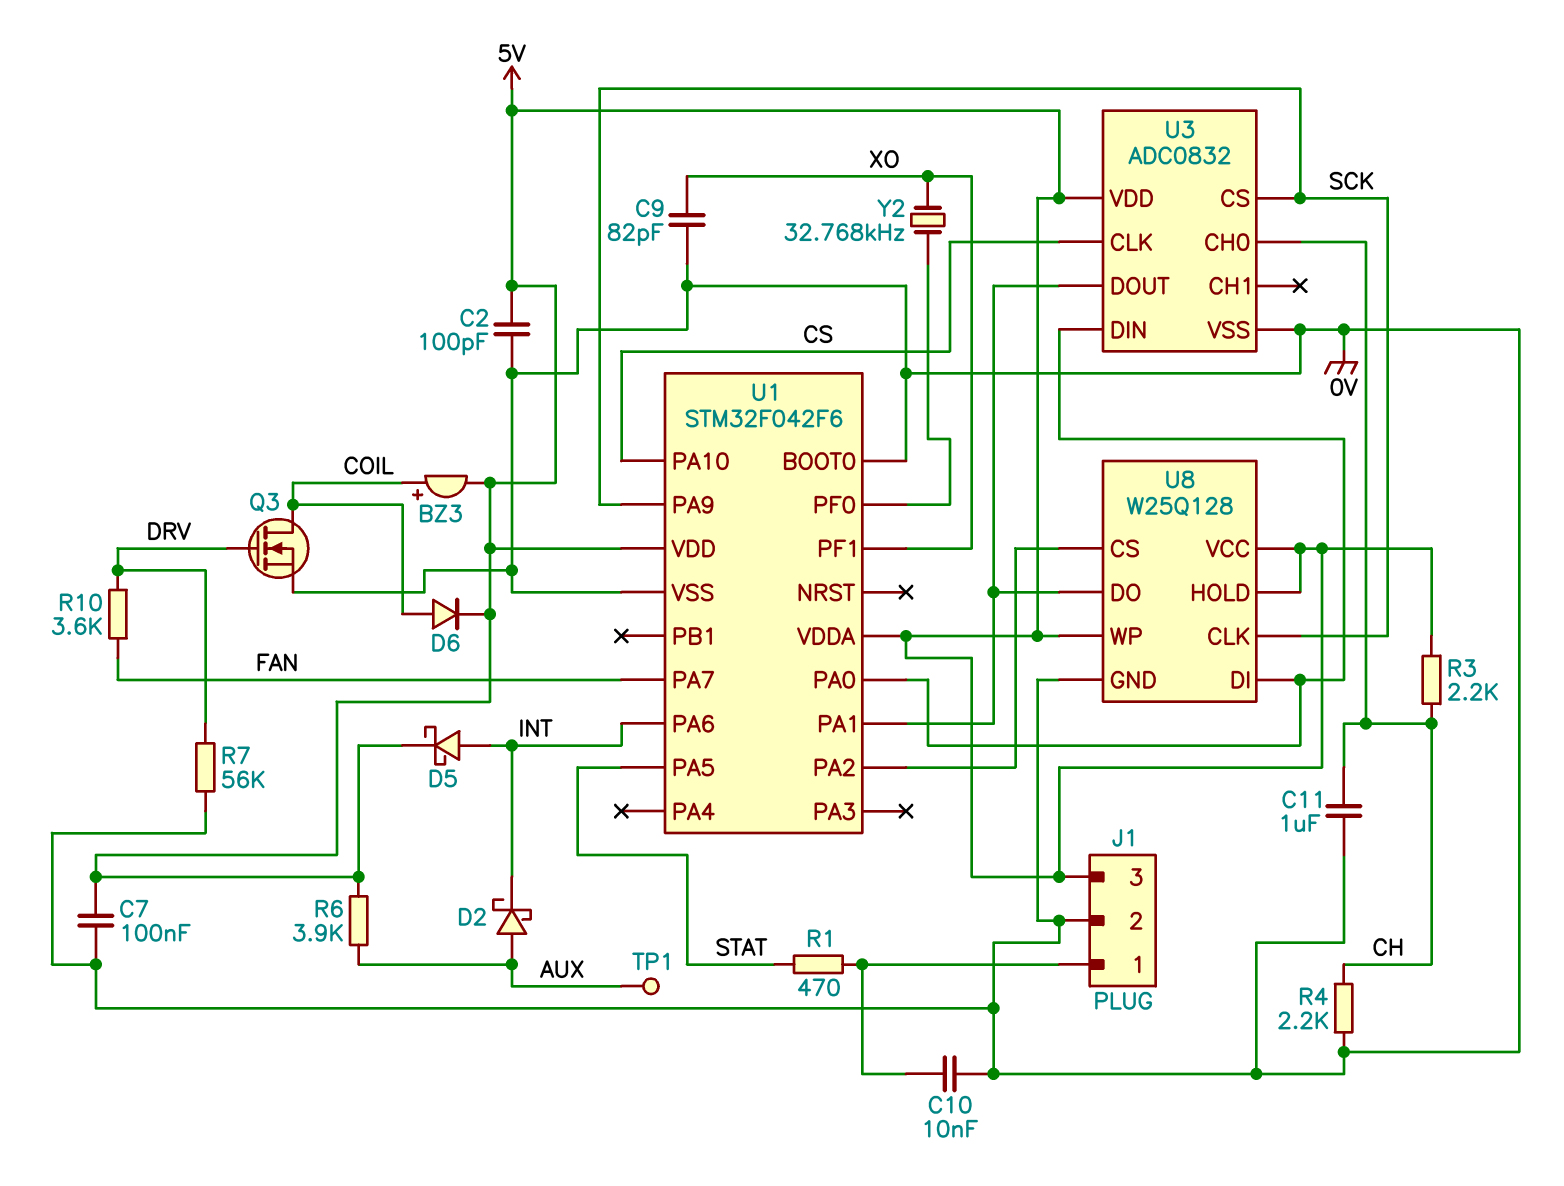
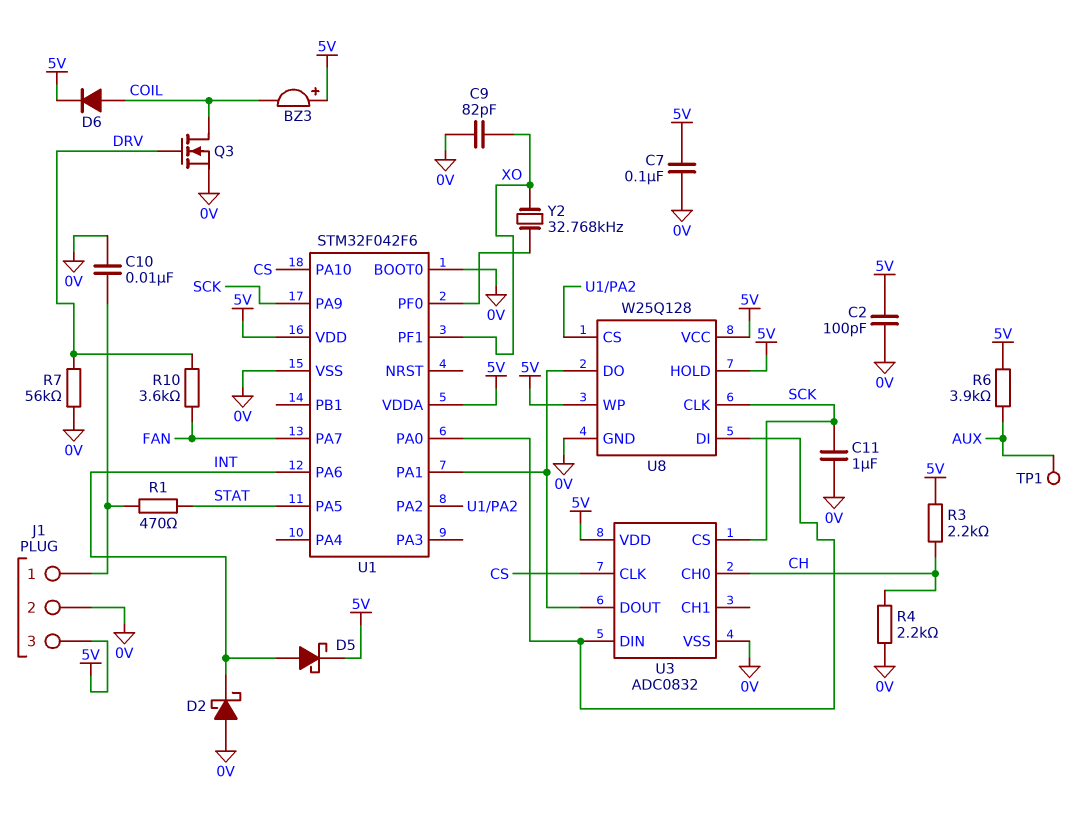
BZ3: buzzer (plus COIL, minus 5V) -> buzzer (plus 5V, minus COIL)
C11: 1uF (0V, CH) -> 1uF (0V, SCK)
D2: schottky (A AUX, K INT) -> schottky (A 0V, K INT)

